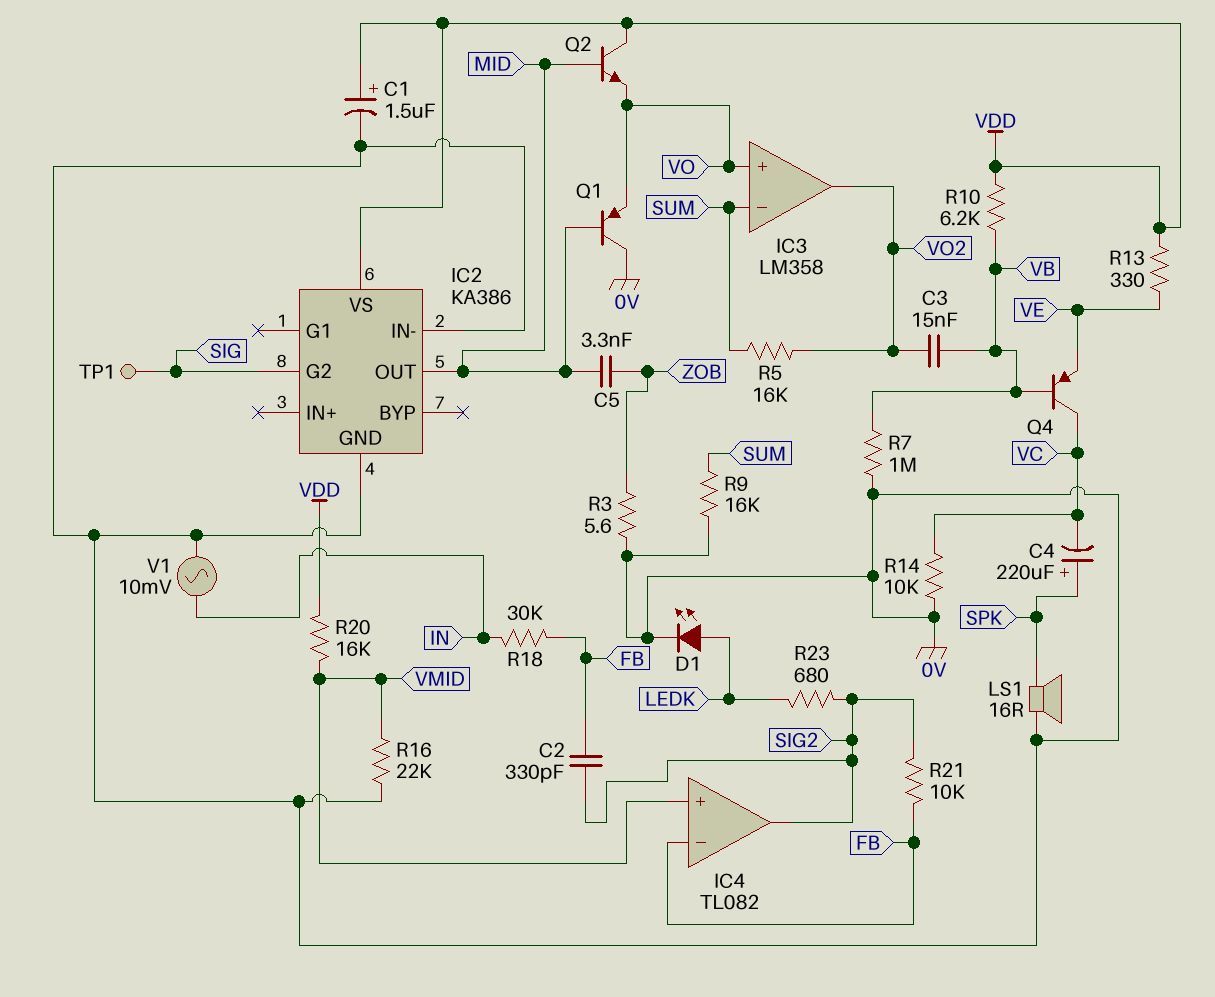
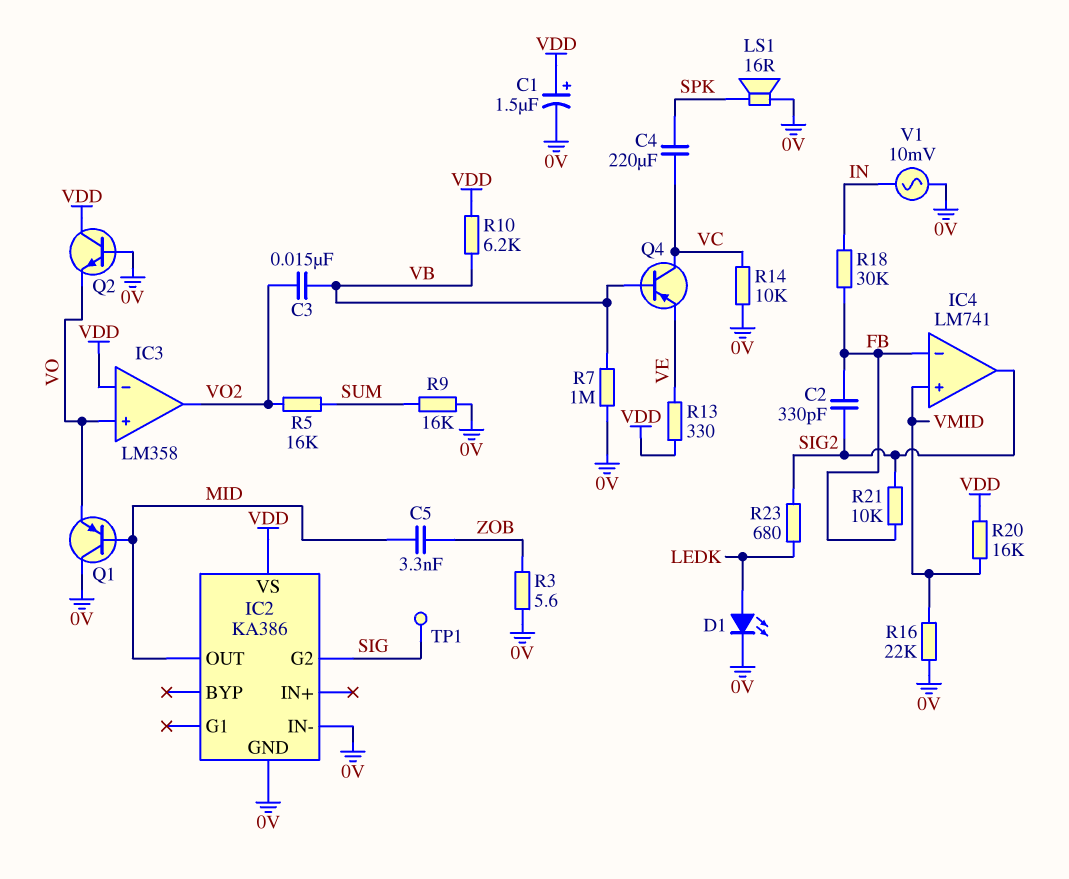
C4: 220uF (plus SPK, minus VC) -> 220uF (SPK, VC)
IC3 pin in-: SUM -> VDD
IC4: TL082 -> LM741
Q2: NPN (B MID, C VDD, E VO) -> NPN (B 0V, C VDD, E VO)

